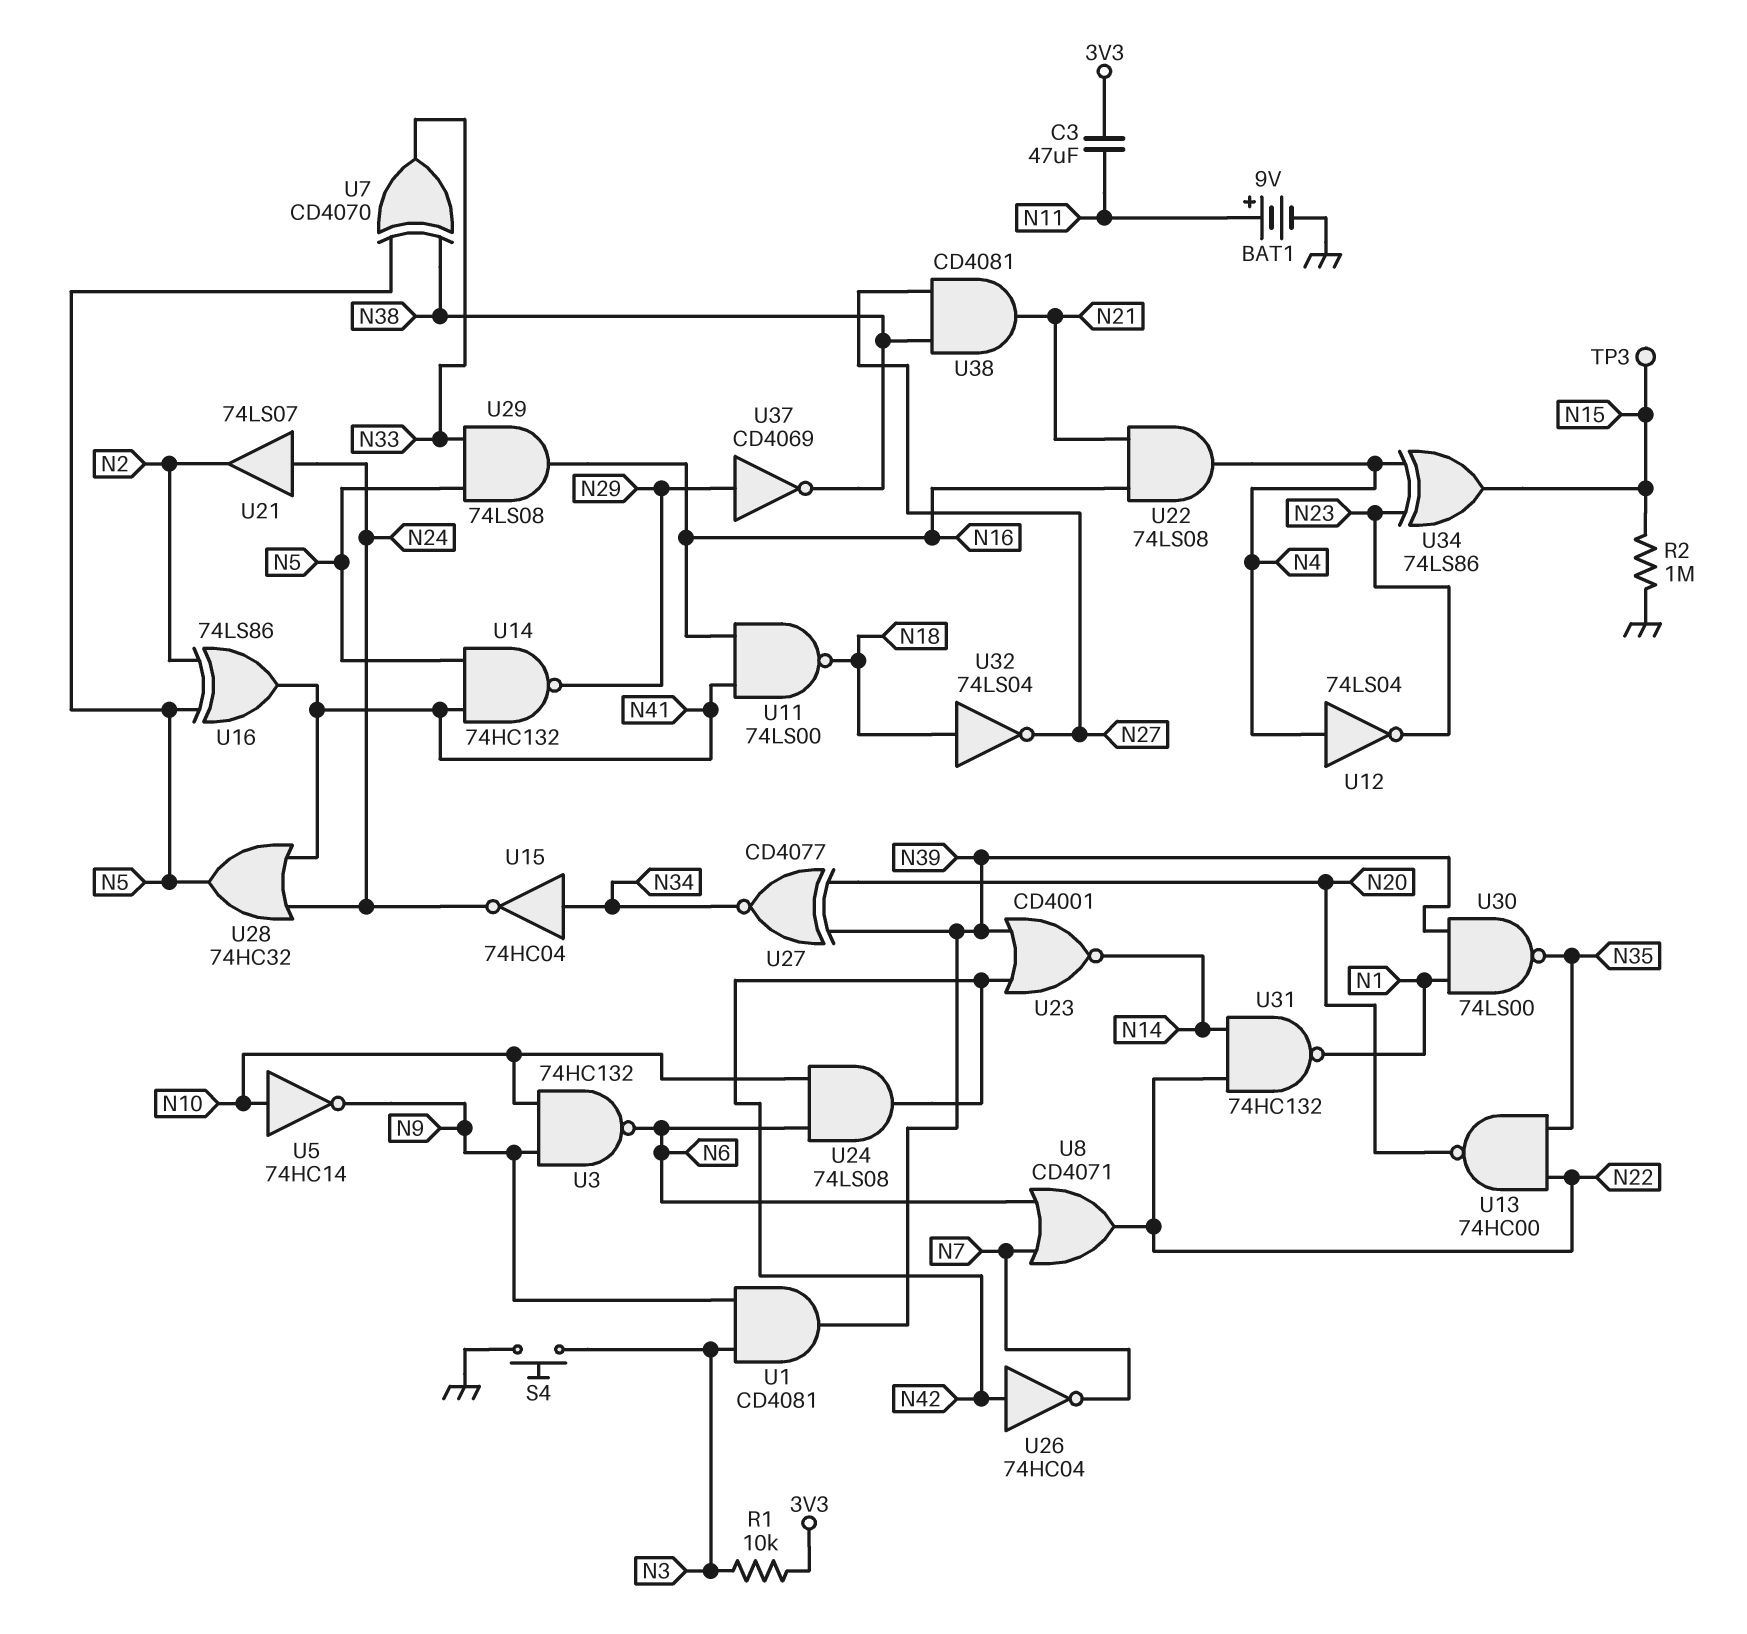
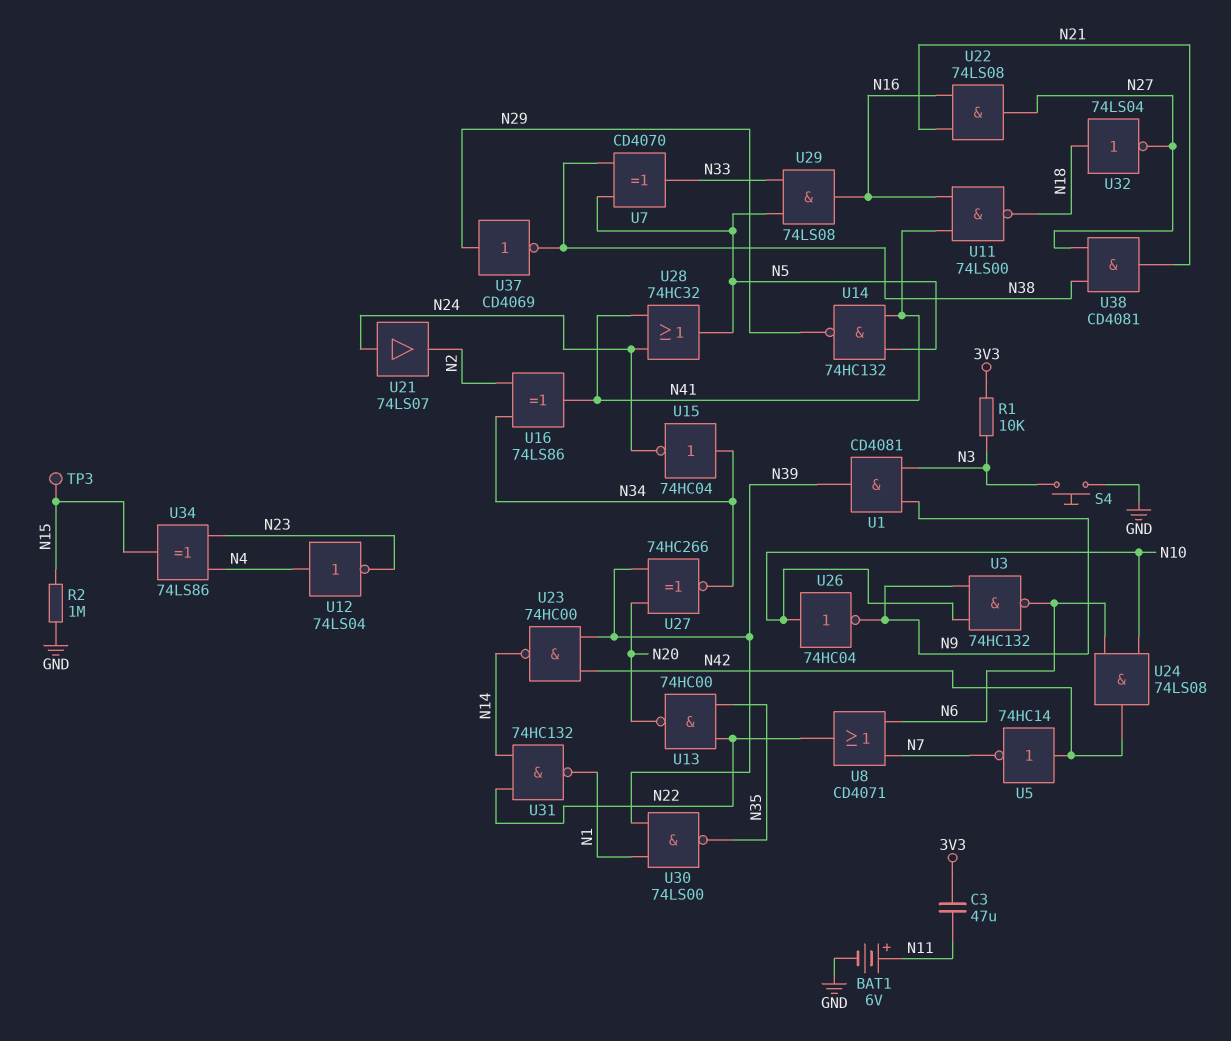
BAT1: 9V (plus N11, minus GND) -> 6V (plus N11, minus GND)
U5: NOT 74HC14 (in N10, out N9) -> NOT 74HC14 (in N42, out N7)
U16: XOR 74LS86 (in N2, in N5, out N41) -> XOR 74LS86 (in N2, in N34, out N41)
U22: AND 74LS08 (in N16, in N21, out N4) -> AND 74LS08 (in N16, in N21, out N27)
U23: NOR CD4001 (in N39, in N42, out N14) -> NAND 74HC00 (in N39, in N42, out N14)
U26: NOT 74HC04 (in N42, out N7) -> NOT 74HC04 (in N10, out N9)
U27: XNOR CD4077 (in N20, in N39, out N34) -> XNOR 74HC266 (in N20, in N39, out N34)

